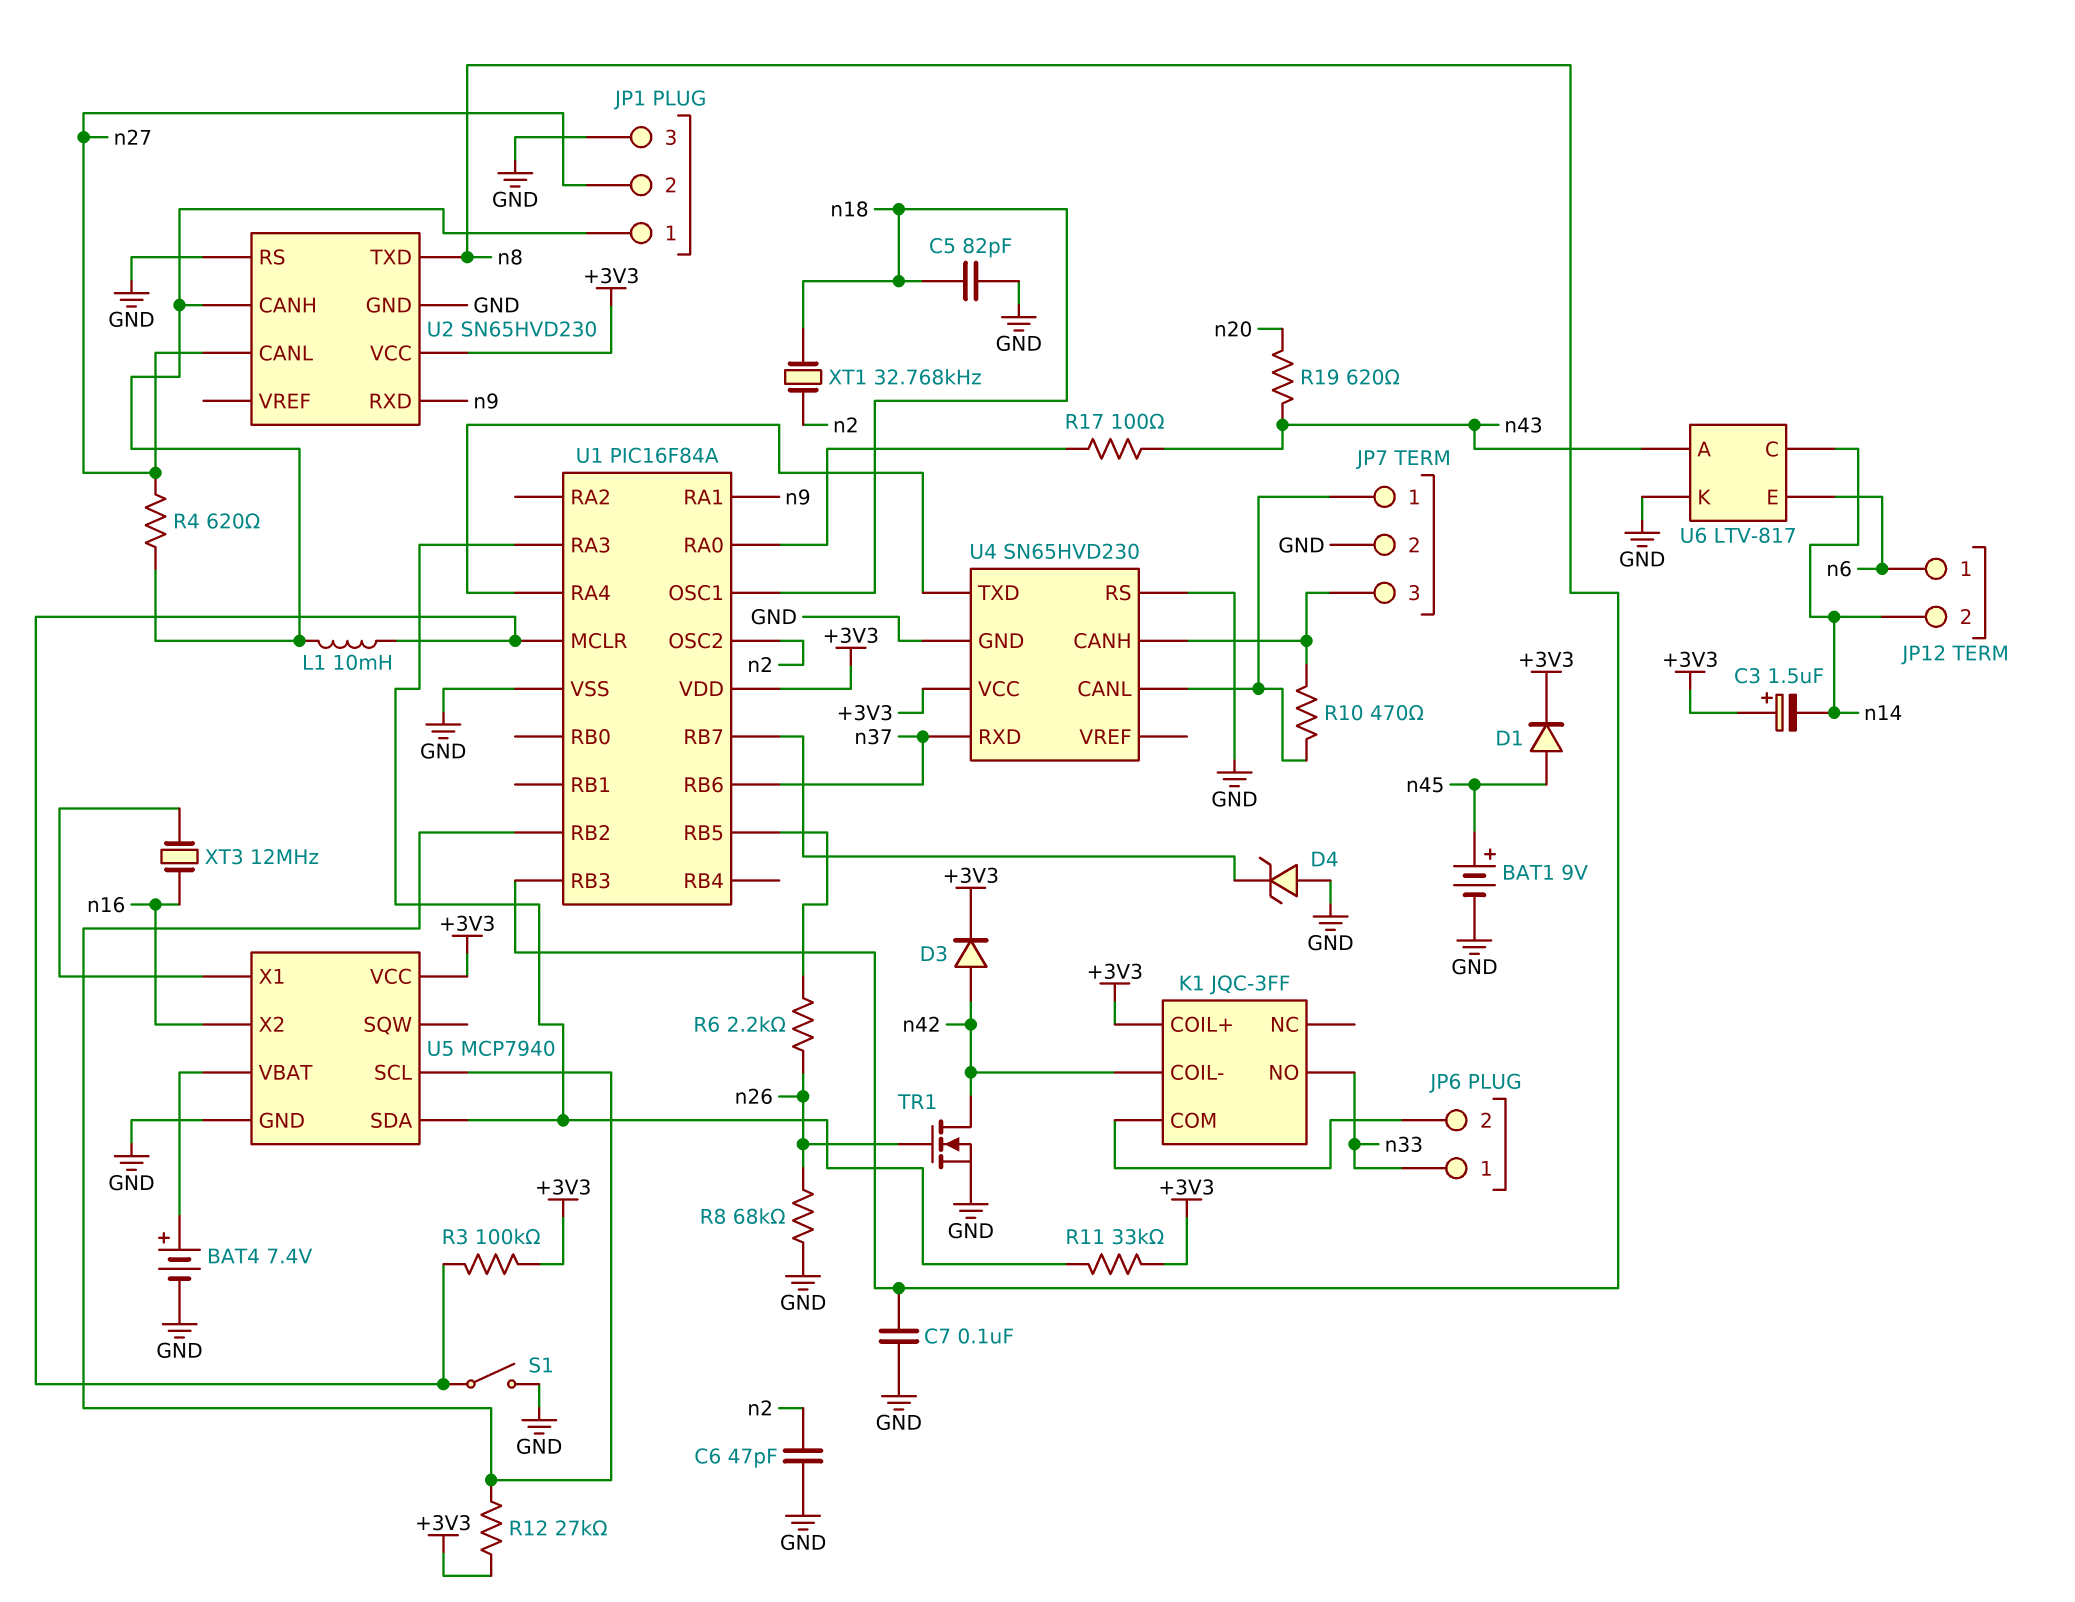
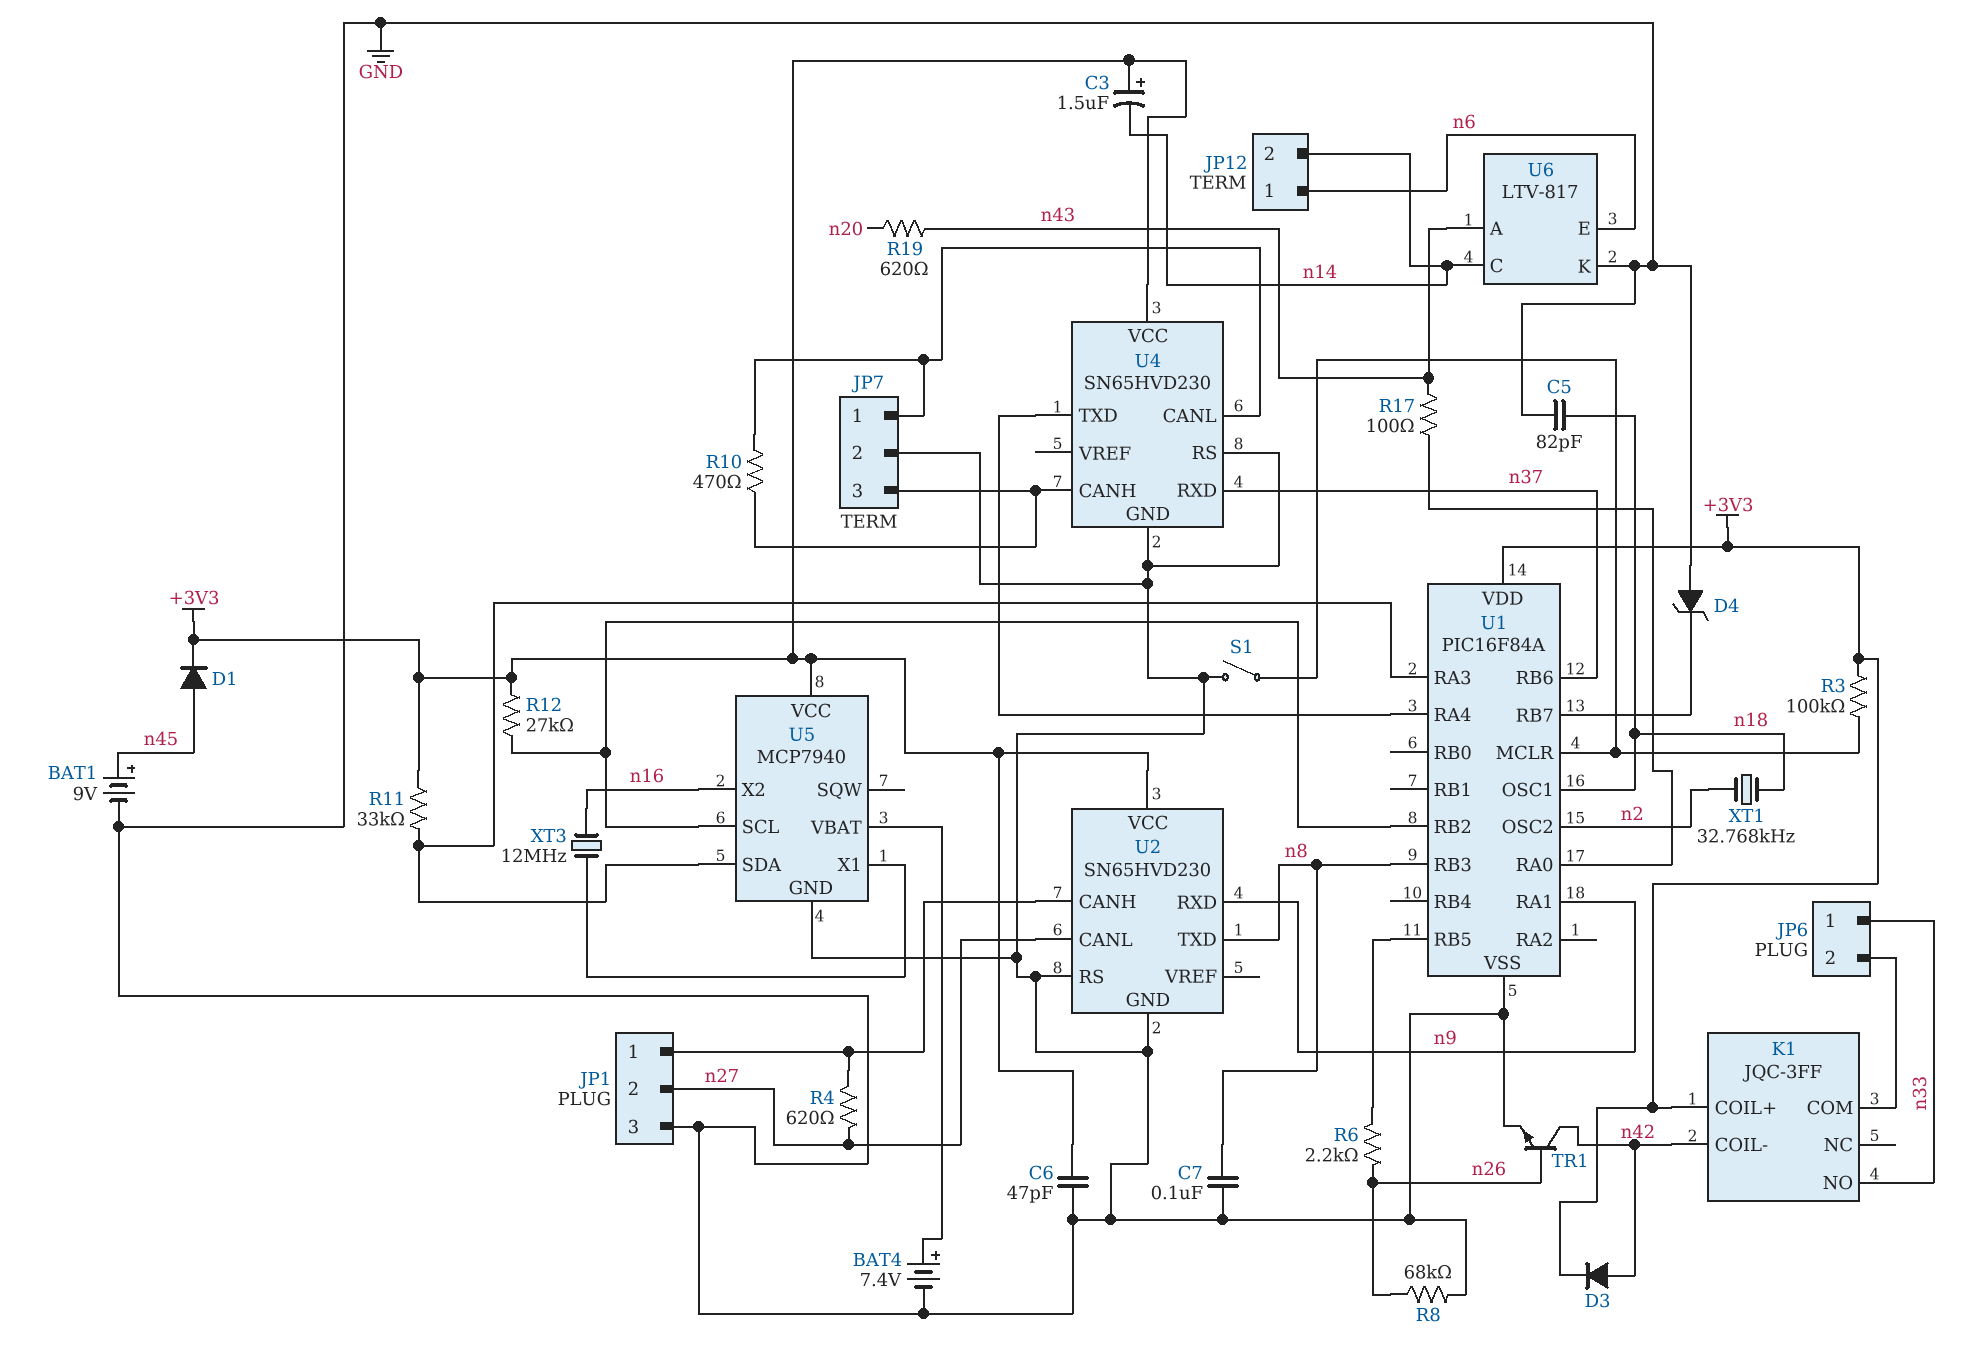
C6: 47pF (GND, n2) -> 47pF (+3V3, GND)
L1: 10mH (JP1/1, U1/MCLR) -> none
TR1: NMOS (G n26, D n42, S GND) -> NPN (B n26, C n42, E GND)

